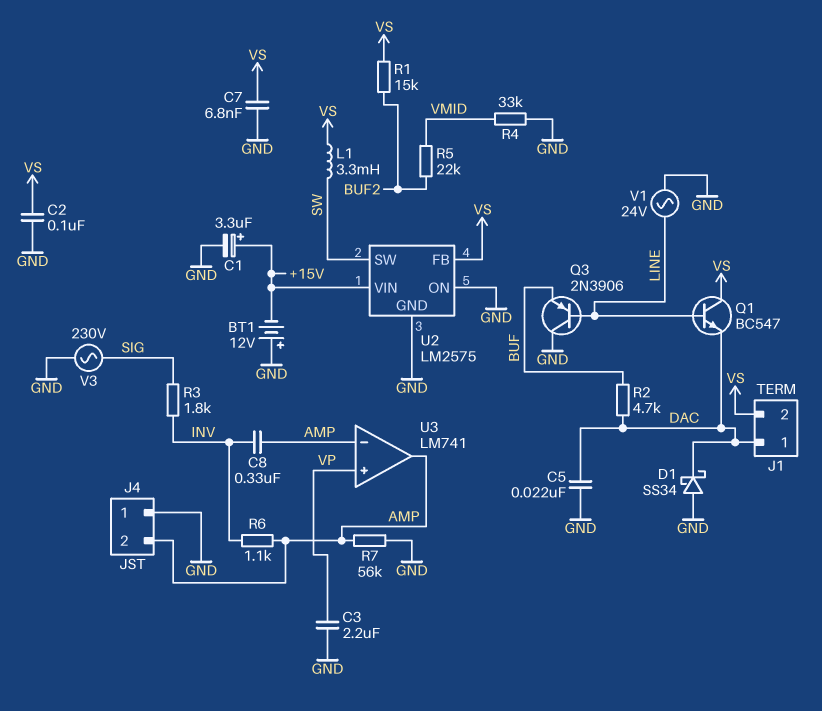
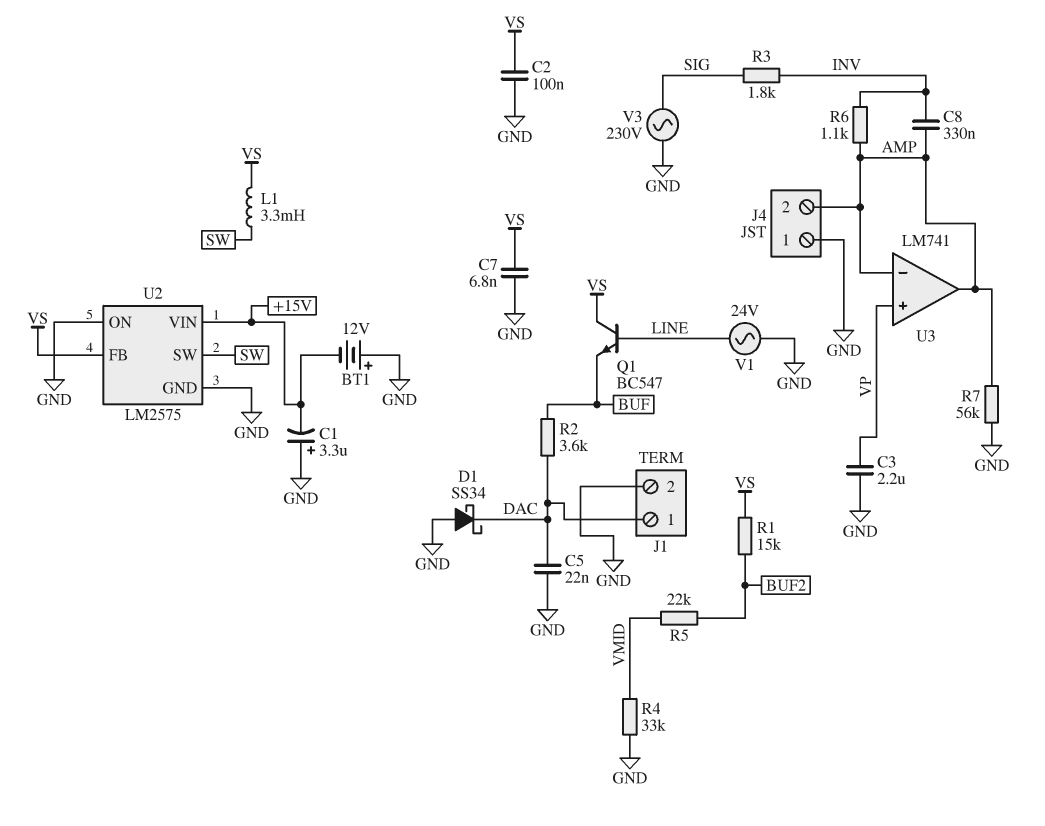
C1: 3.3uF (plus +15V, minus GND) -> 3.3uF (plus GND, minus +15V)
J1 pin 2: VS -> GND
Q1: NPN BC547 (B LINE, C VS, E DAC) -> NPN BC547 (B LINE, C VS, E BUF)
Q3: PNP 2N3906 (B LINE, C GND, E BUF) -> none
R2: 4.7k (BUF, DAC) -> 3.6k (BUF, DAC)

